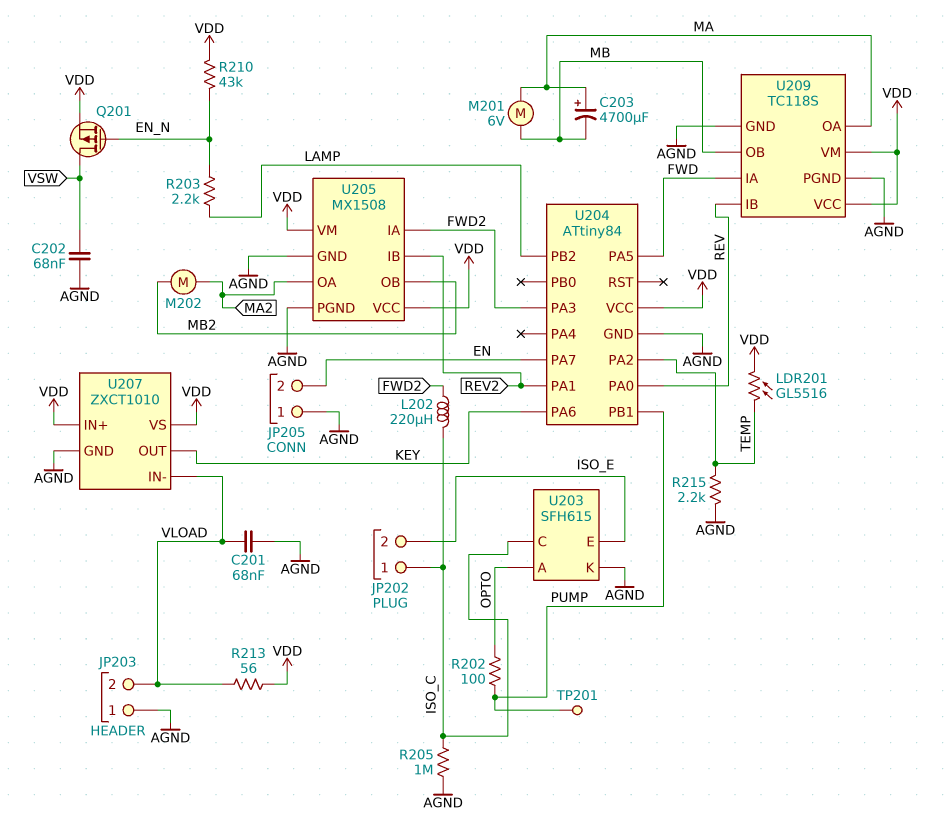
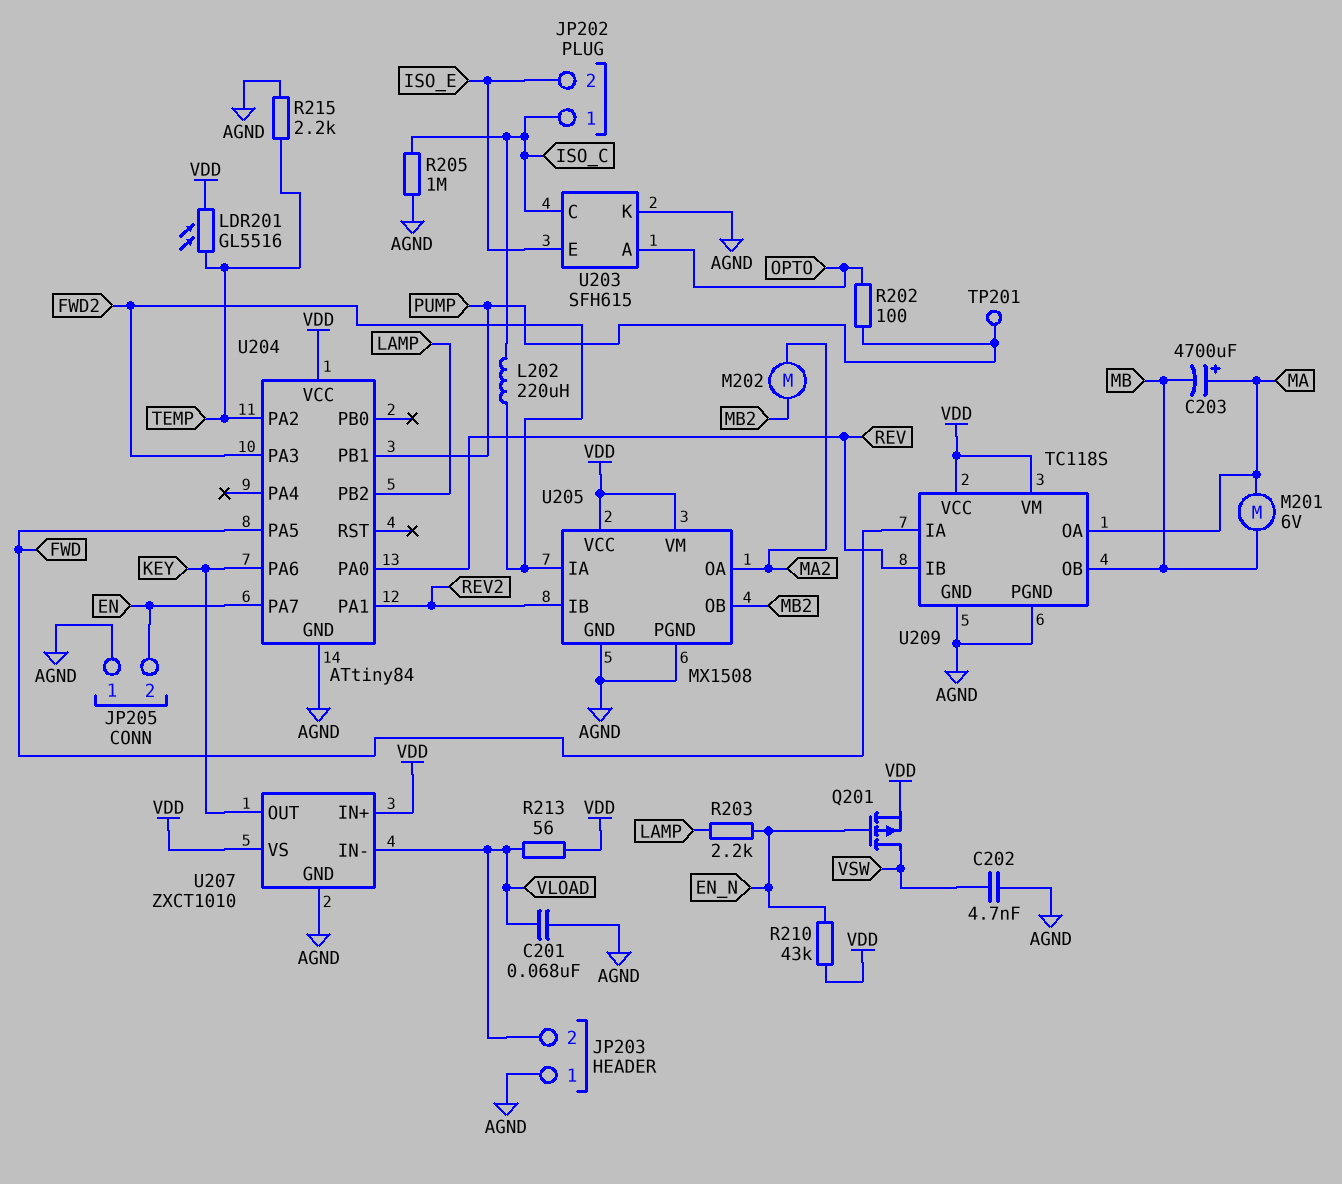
C202: 68nF (AGND, VSW) -> 4.7nF (AGND, VSW)

